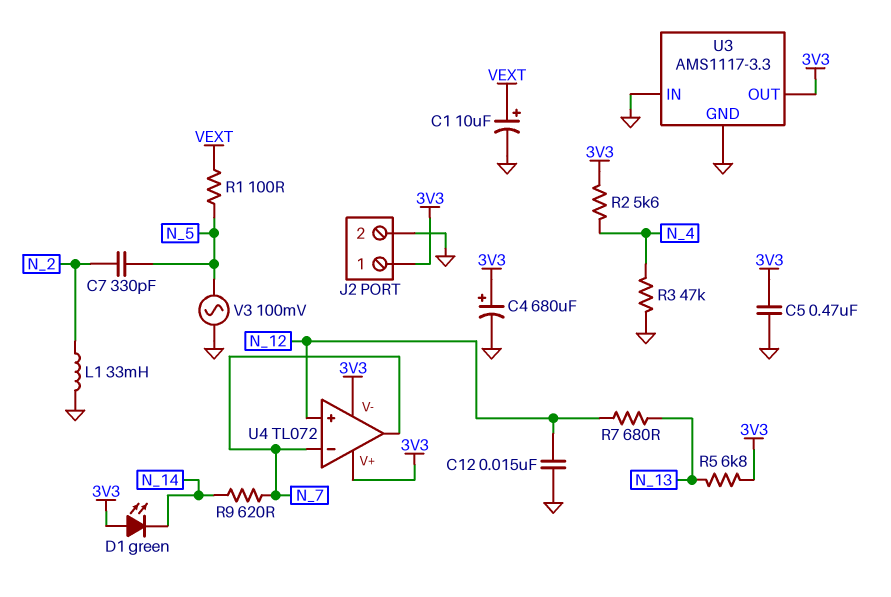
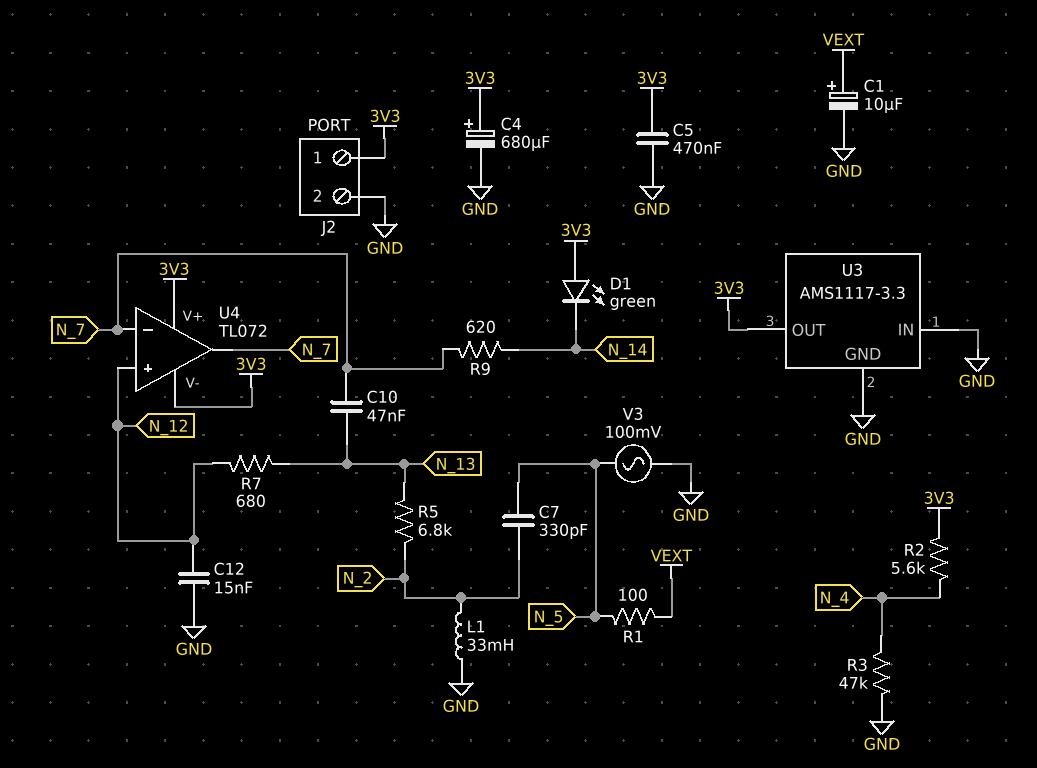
C10: none -> 47nF (N_7, N_13)
R5: 6.8k (3V3, N_13) -> 6.8k (N_2, N_13)

